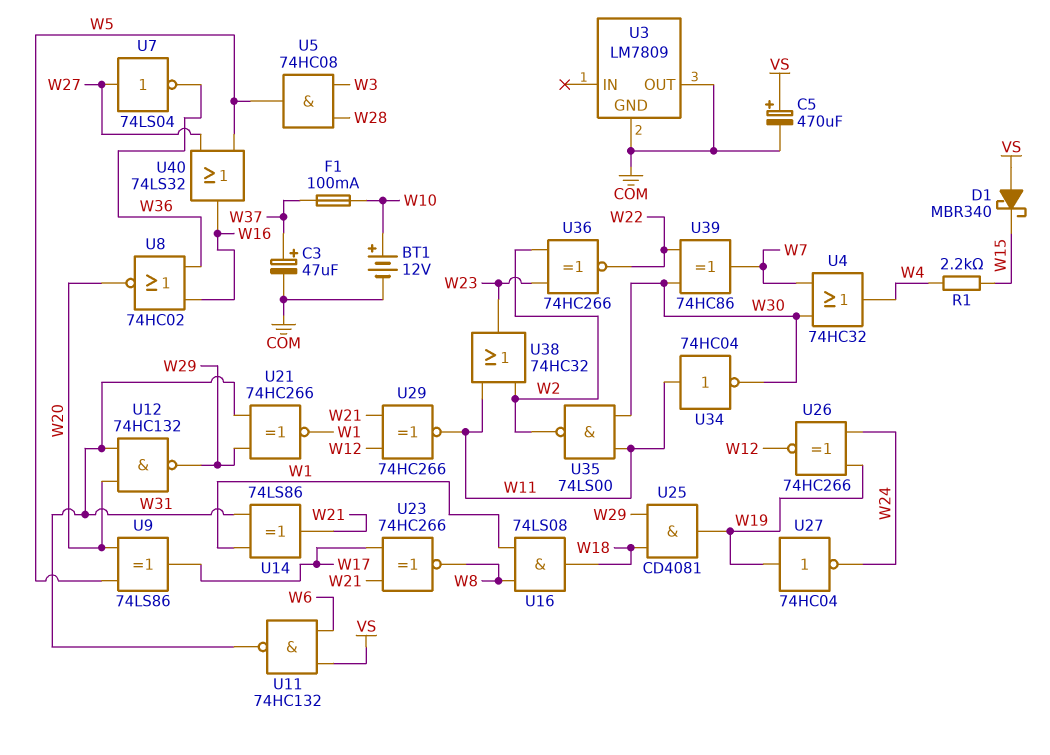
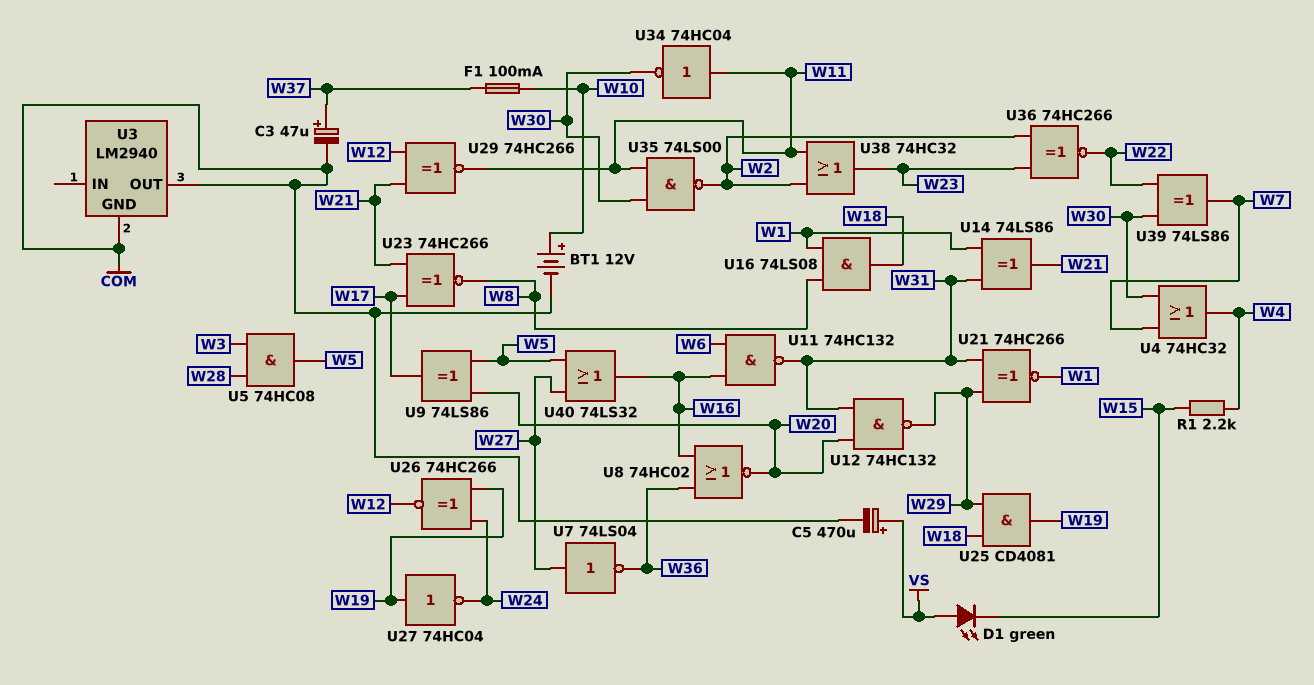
D1: schottky MBR340 (A VS, K W15) -> LED green (A VS, K W15)
U3: LM7809 -> LM2940
U11: NAND 74HC132 (in VS, in W6, out W31) -> NAND 74HC132 (in W6, in W16, out W31)
U39: XOR 74HC86 (in W22, in W30, out W7) -> XOR 74LS86 (in W22, in W30, out W7)

